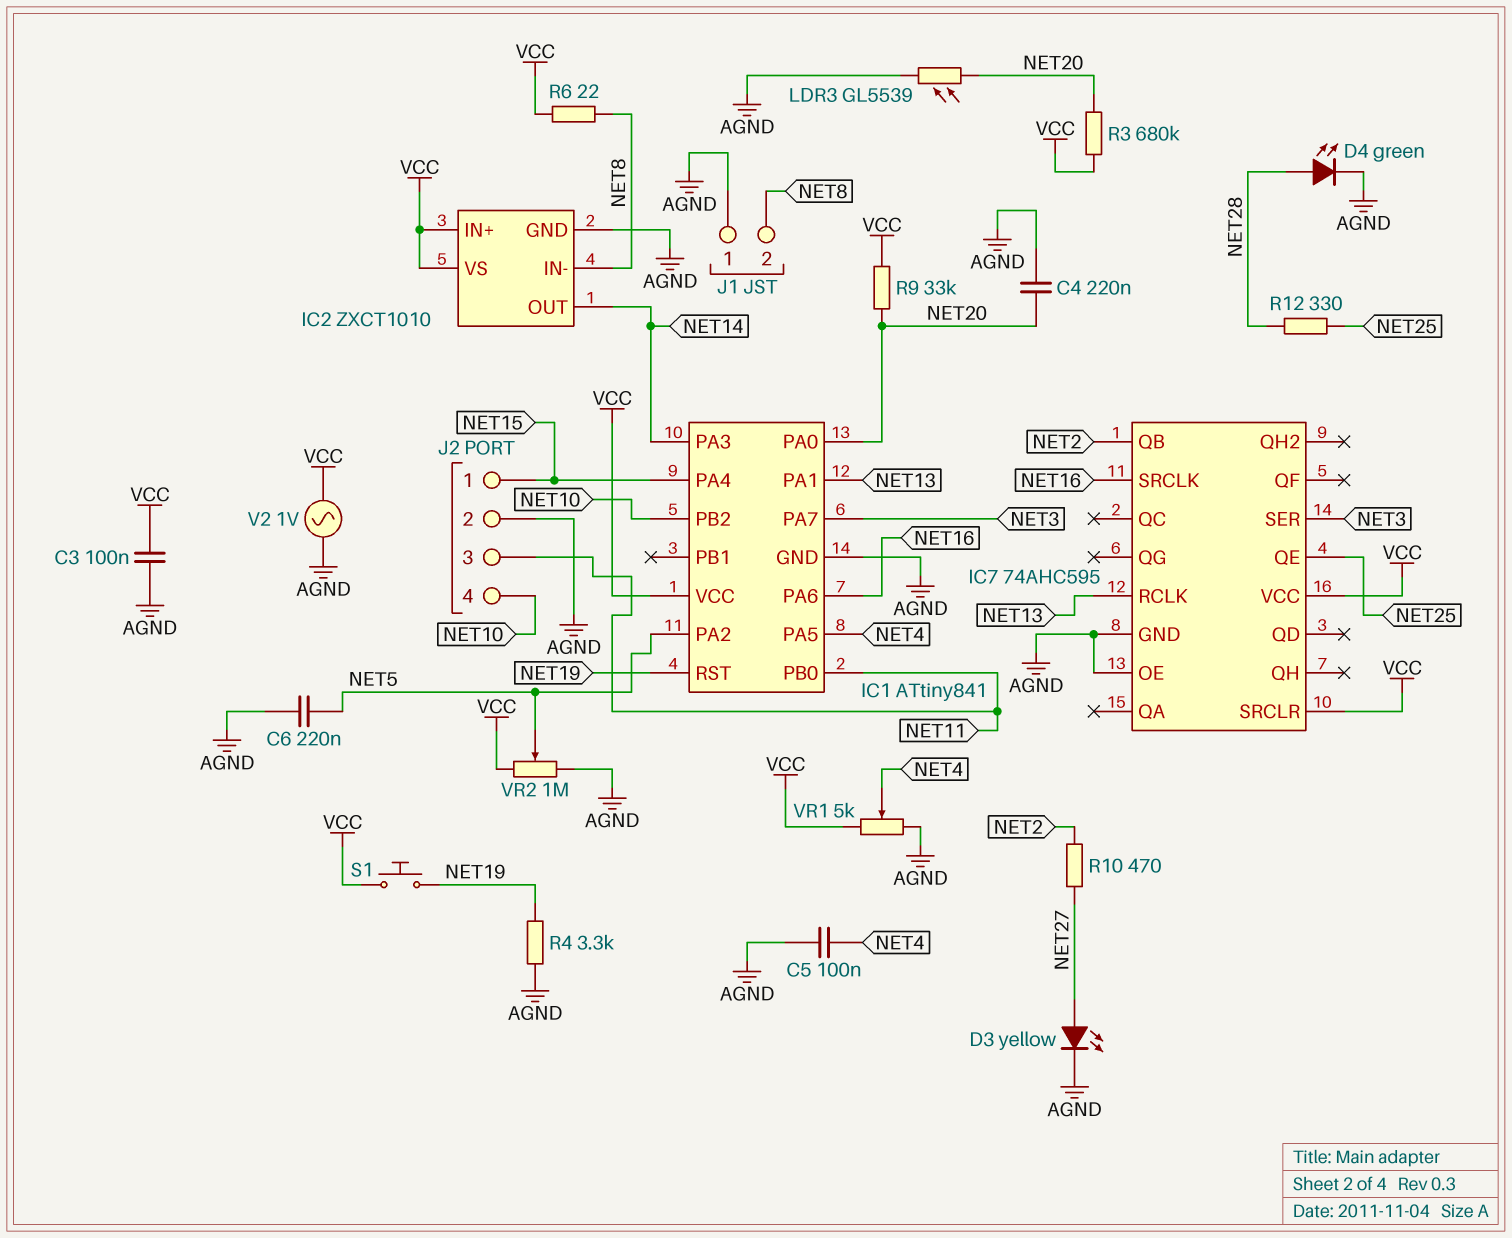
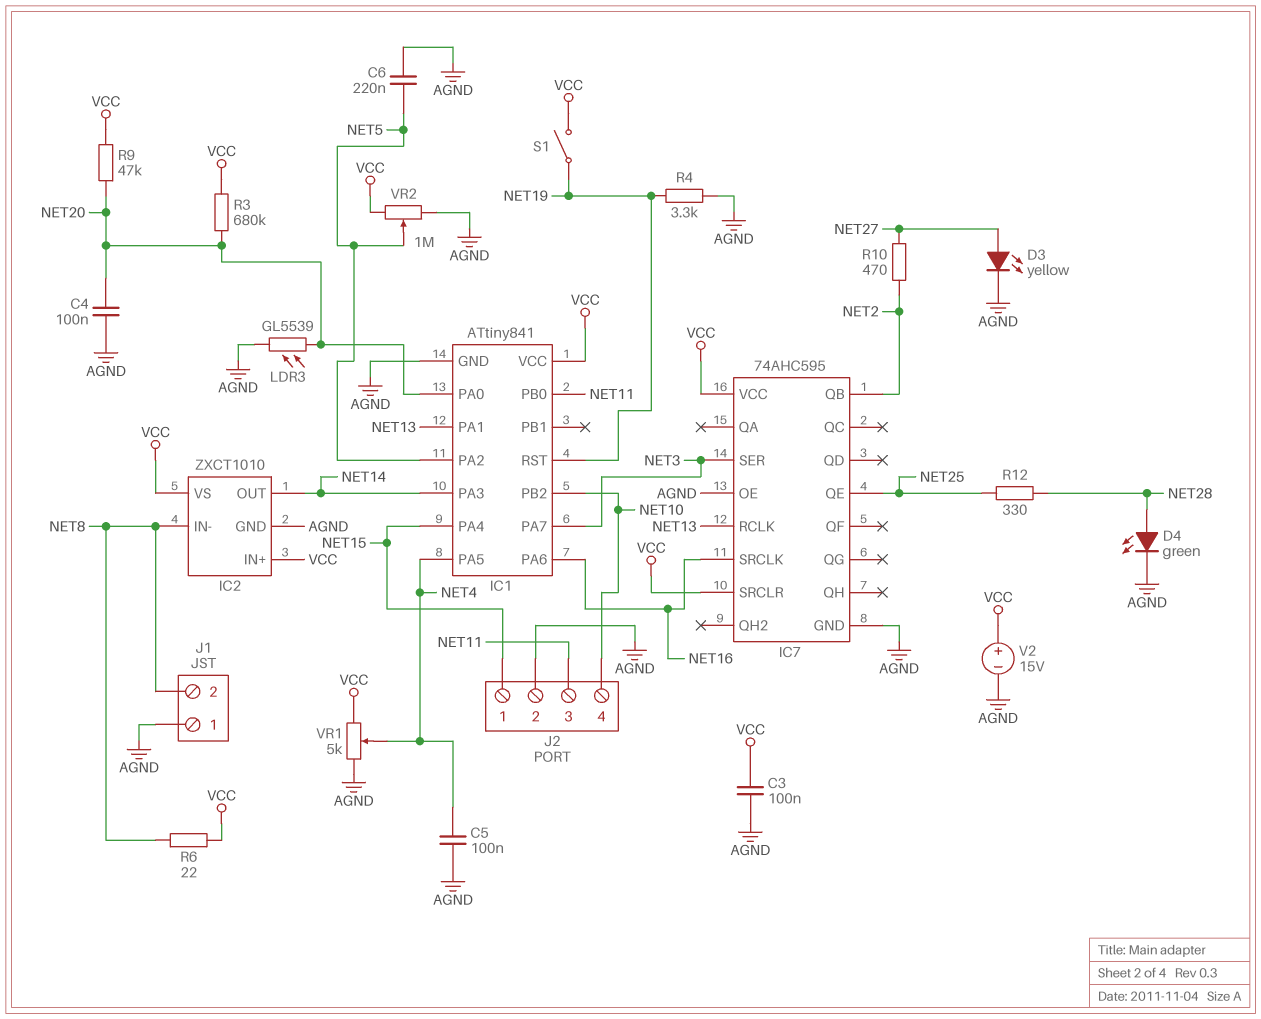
C4: 220nF (AGND, NET20) -> 100nF (AGND, NET20)
R9: 33k (NET20, VCC) -> 47k (NET20, VCC)
S1: button (NET19, VCC) -> switch (NET19, VCC)
V2: AC 1V (AGND, VCC) -> 15V (plus VCC, minus AGND)

